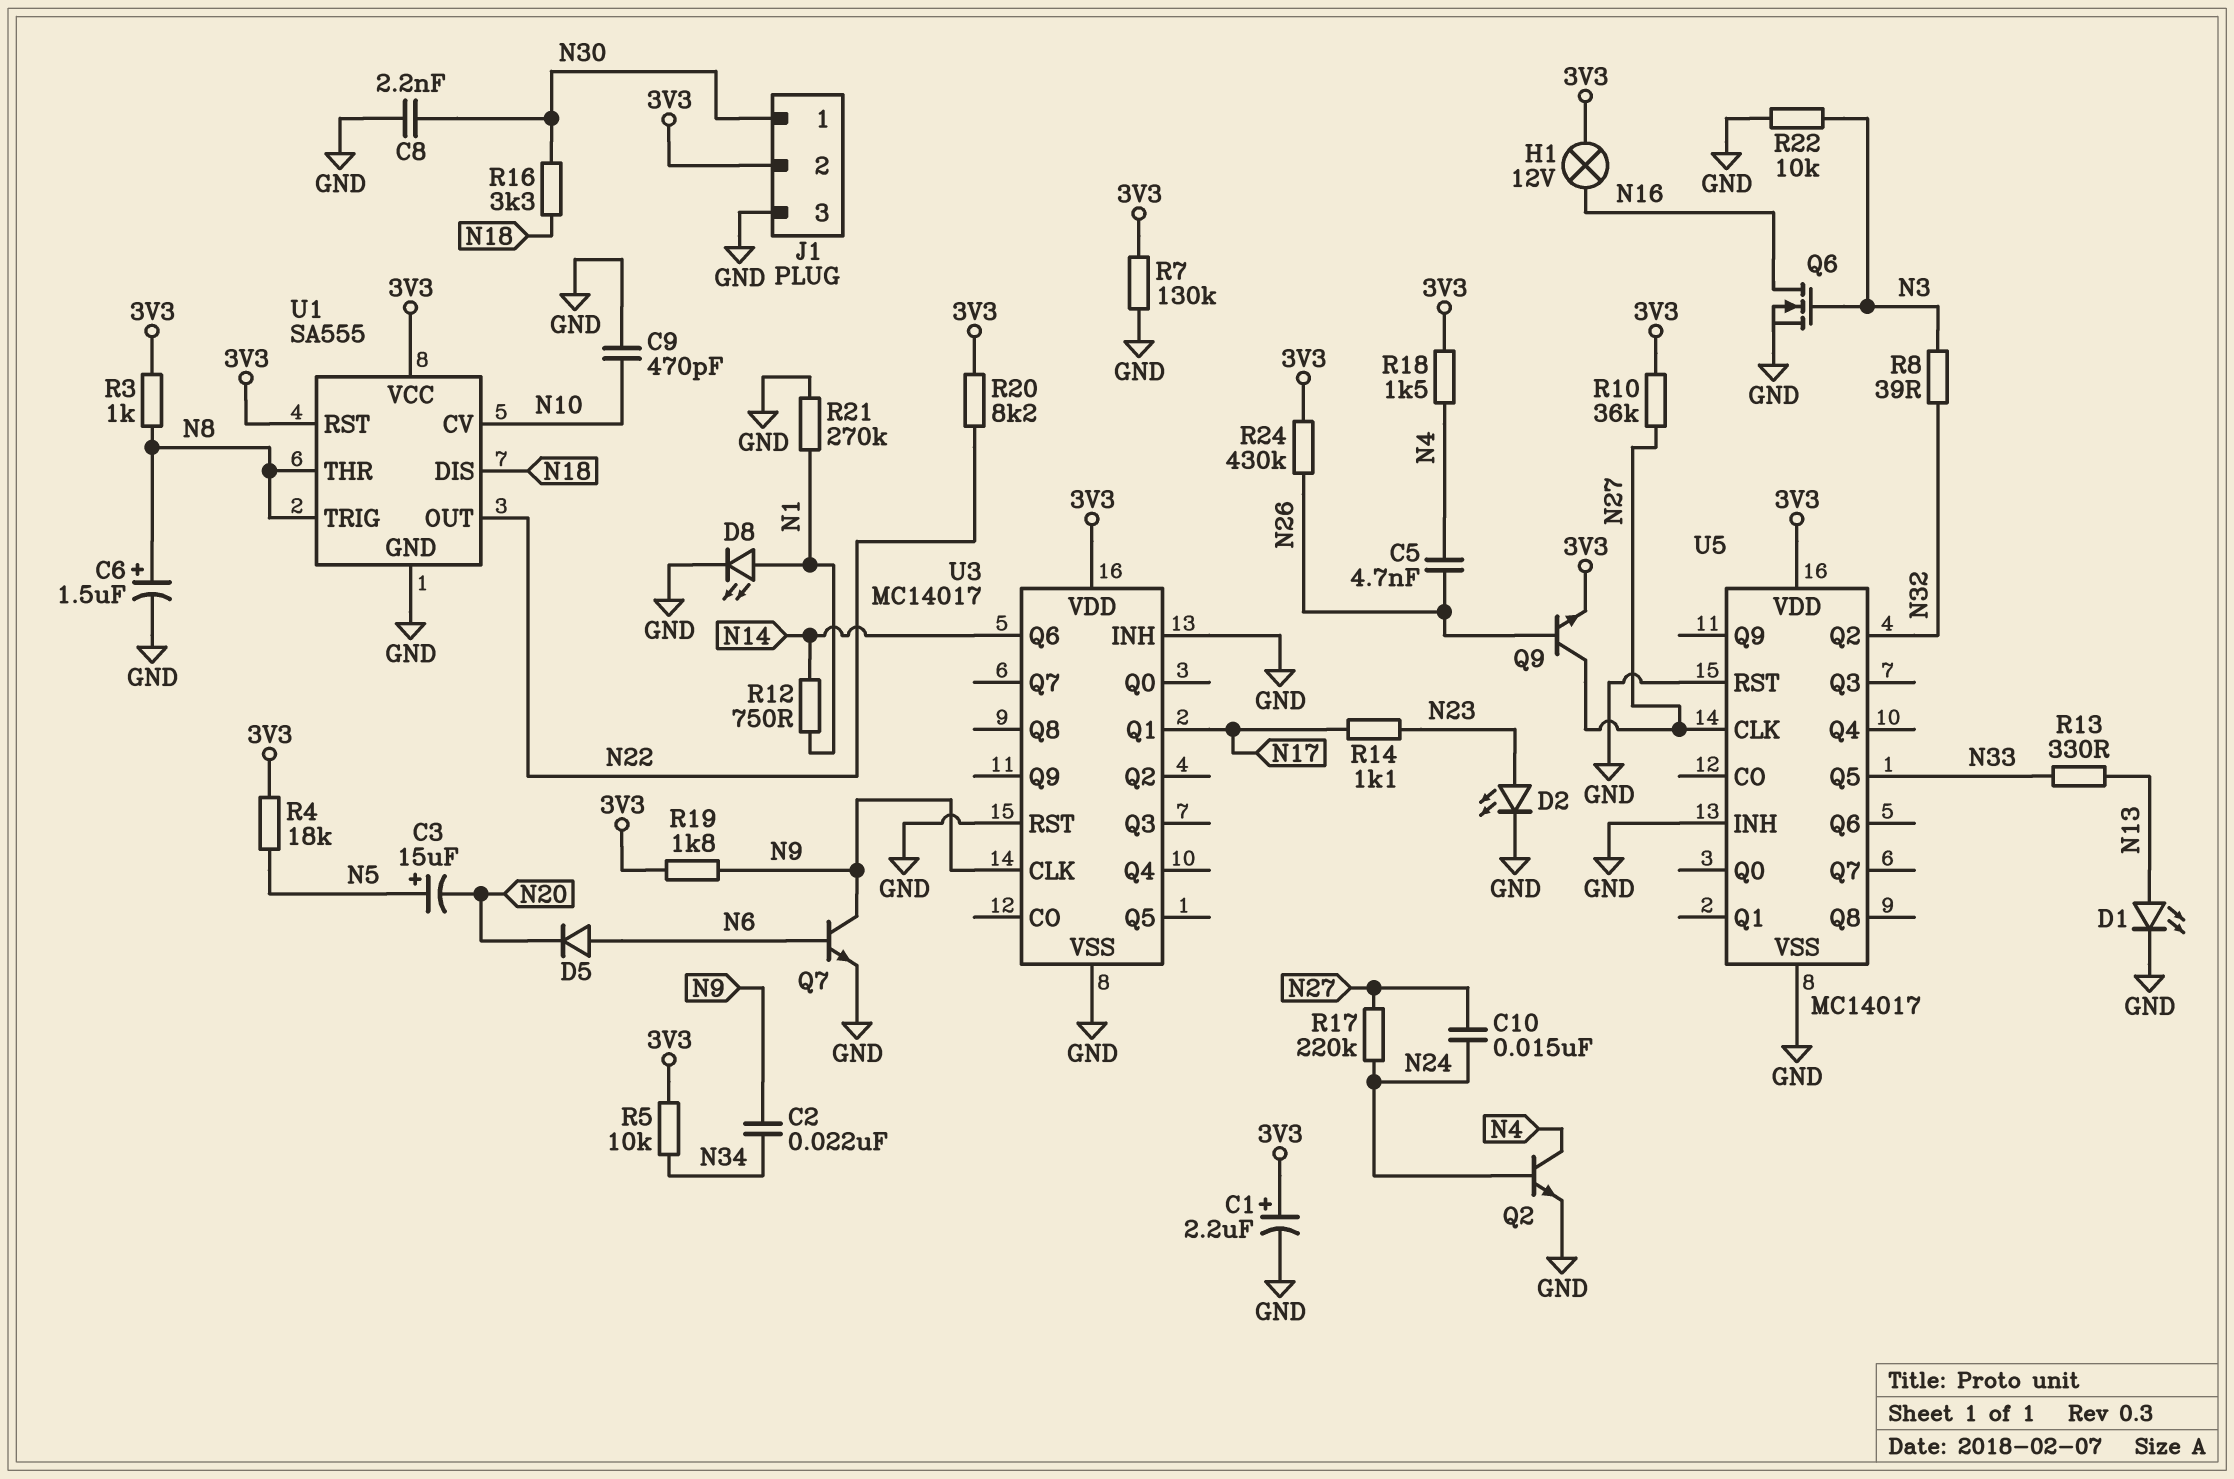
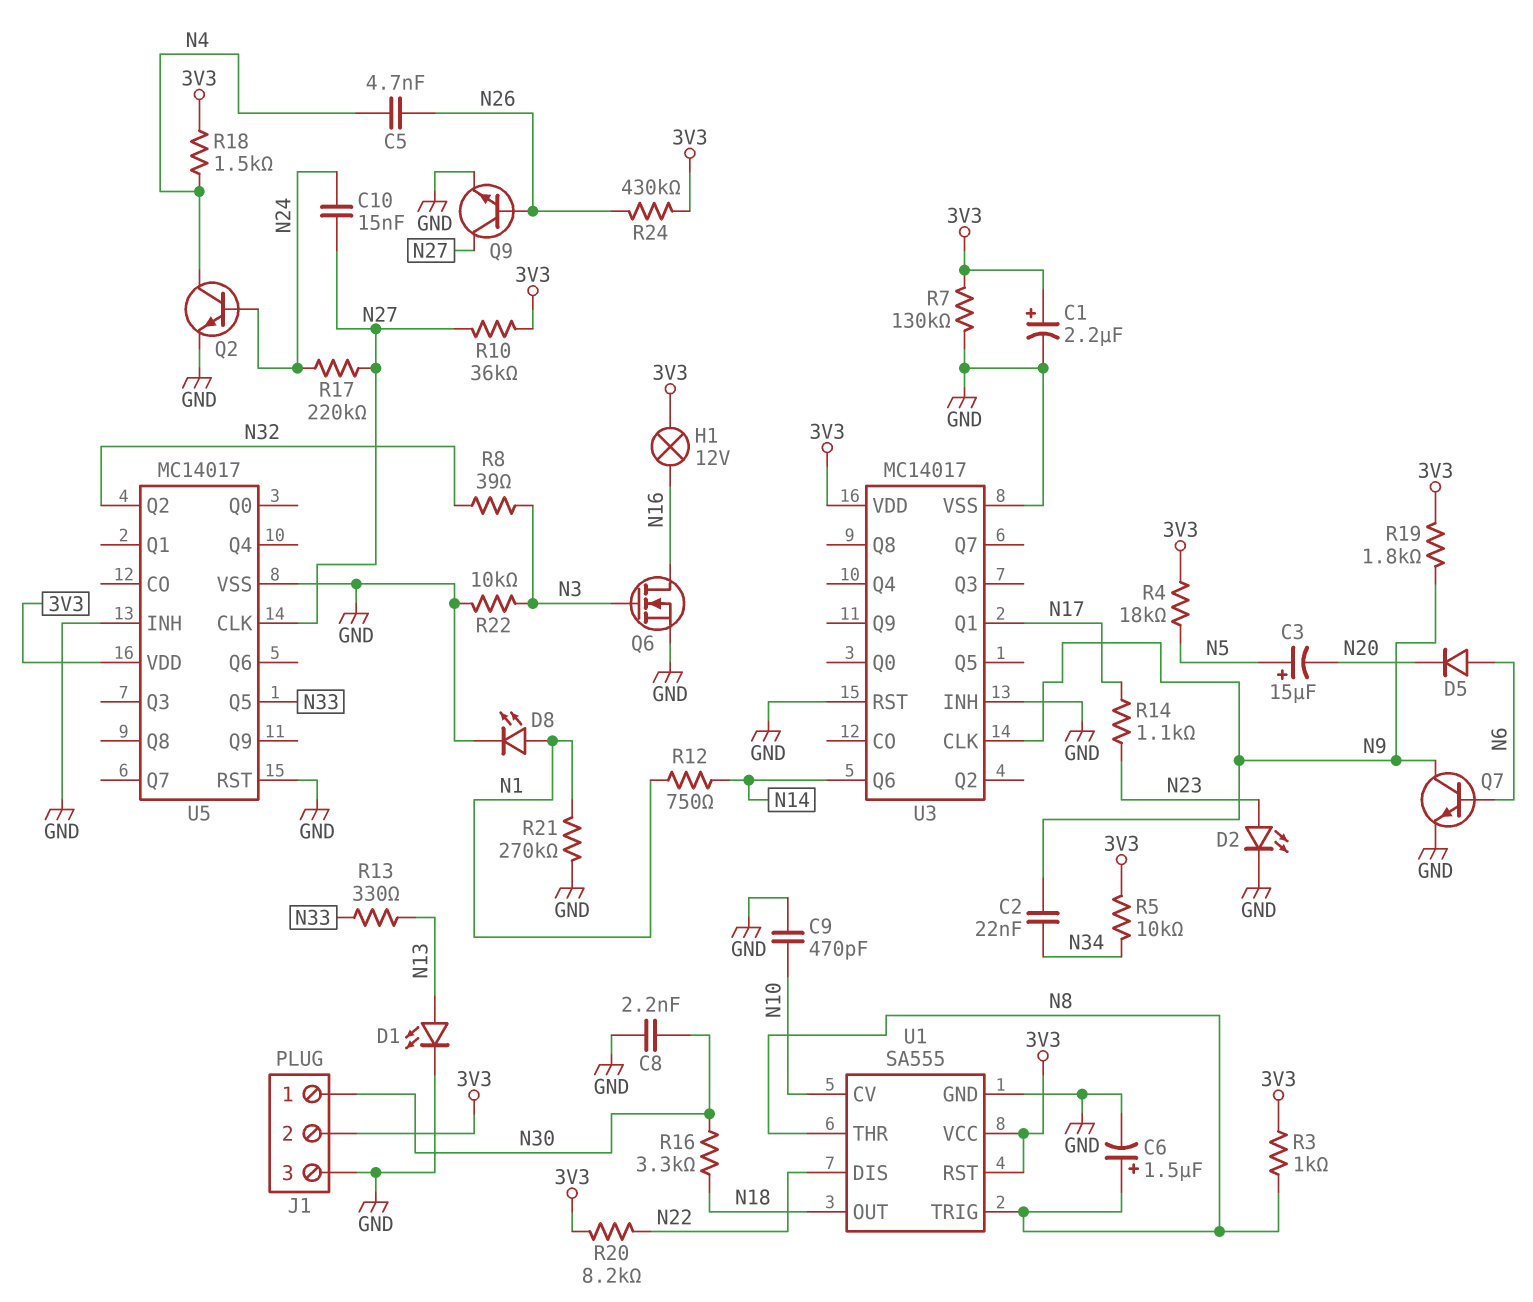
Q9: NPN (B N26, C N27, E 3V3) -> NPN (B N26, C N27, E GND)
U1 pin DIS: N18 -> N22
U1 pin OUT: N22 -> N18

